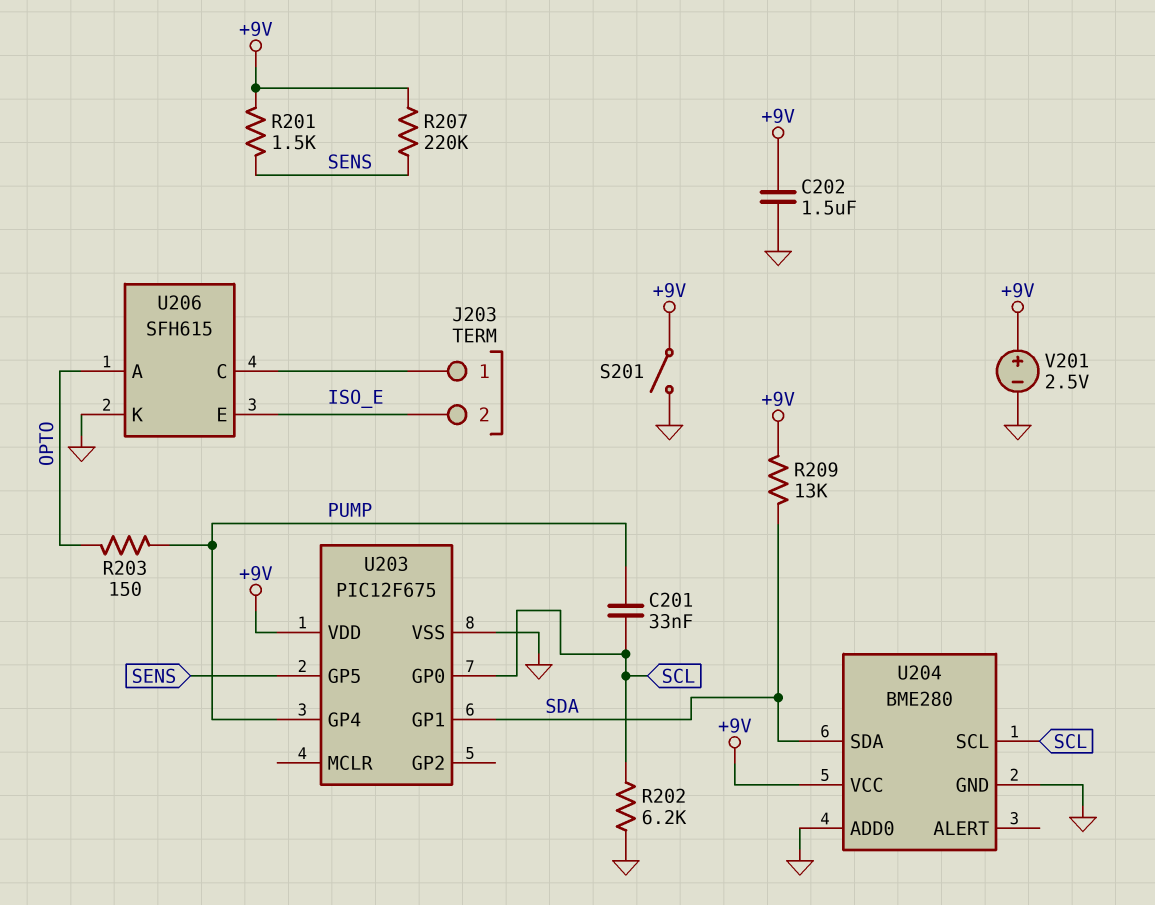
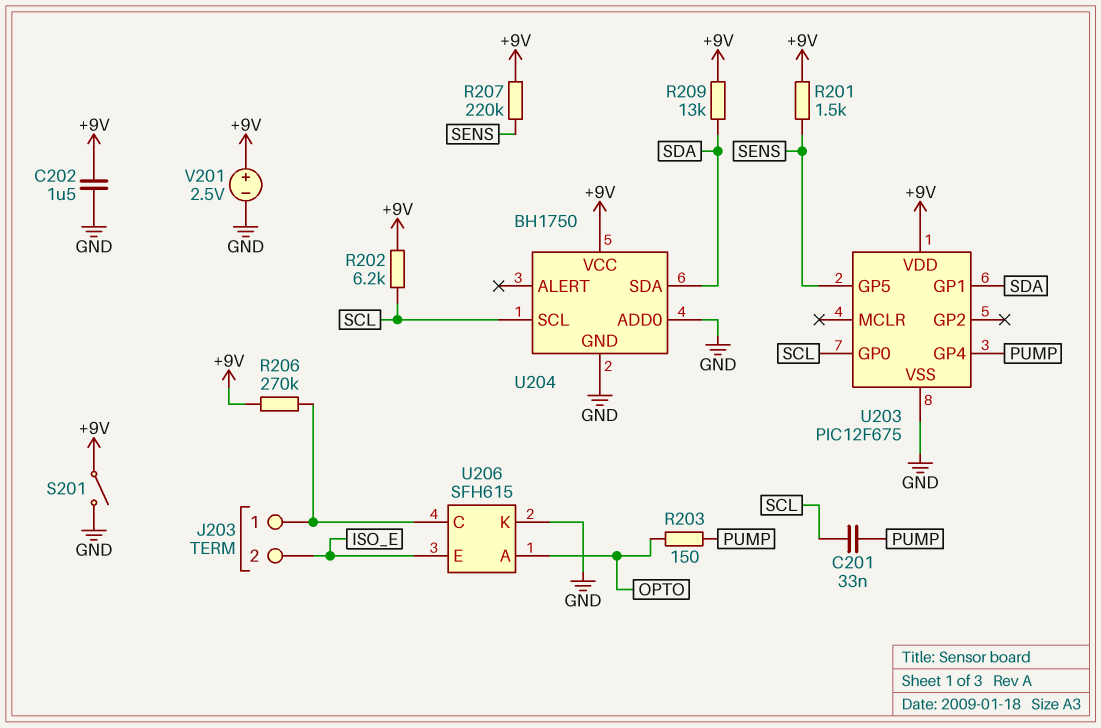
R202: 6.2k (GND, SCL) -> 6.2k (+9V, SCL)
R206: none -> 270k (+9V, J203/1)
U204: BME280 -> BH1750

